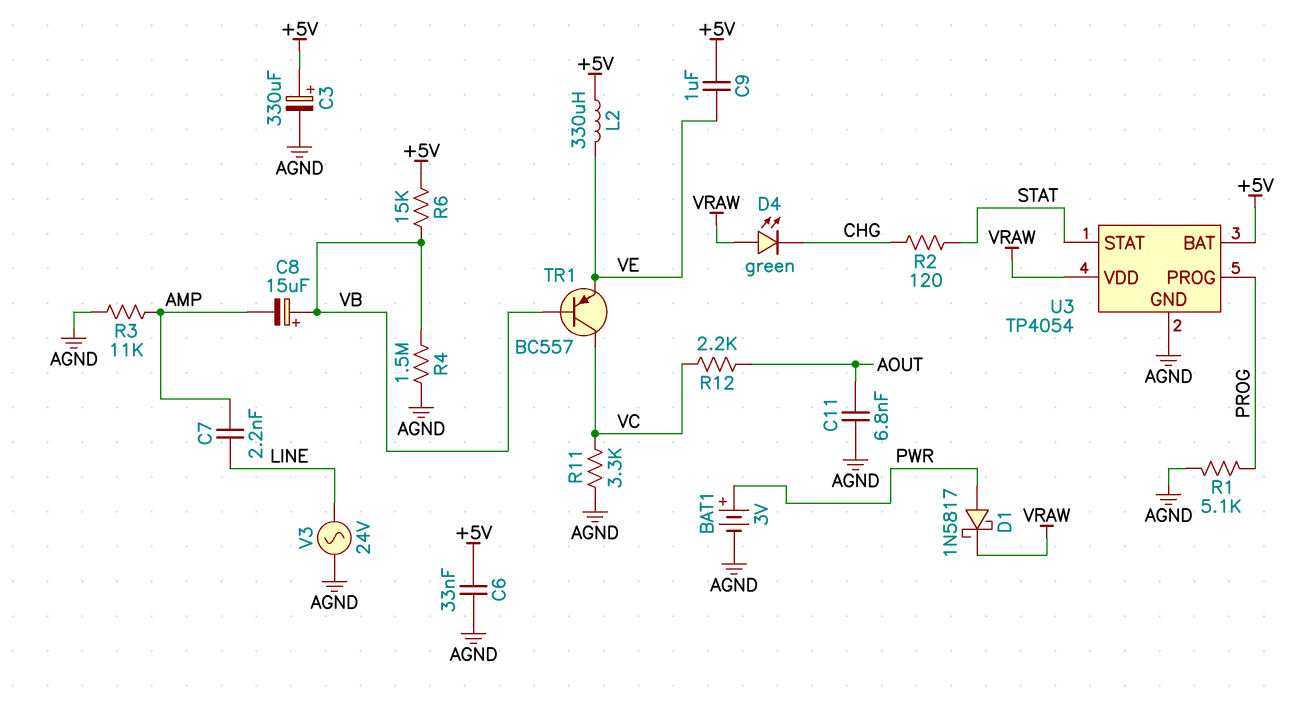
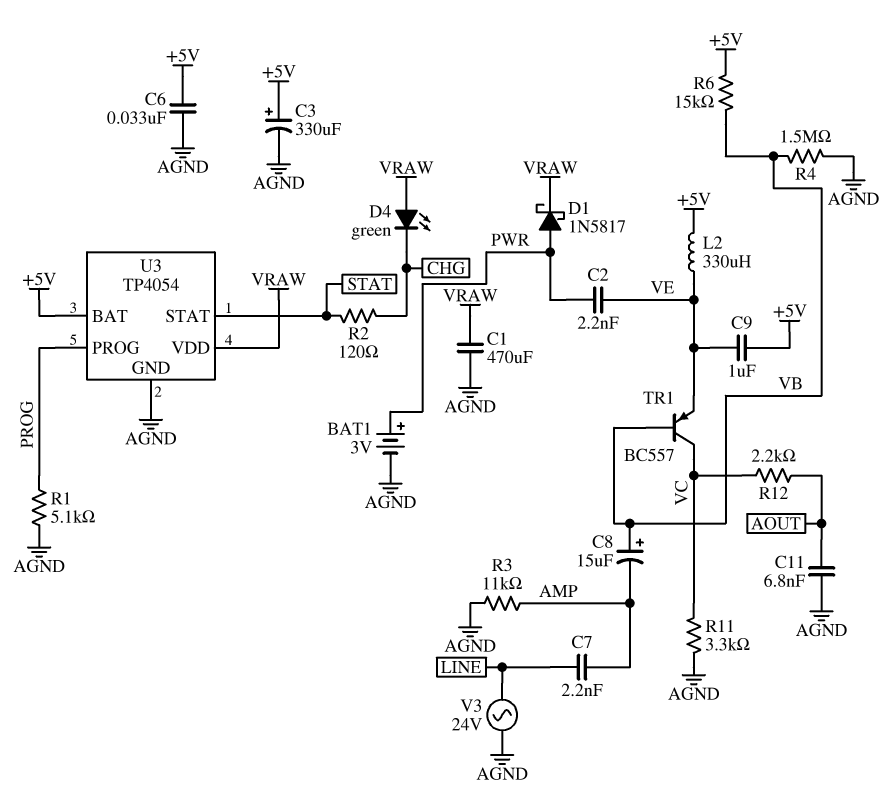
C1: none -> 470uF (AGND, VRAW)
C2: none -> 2.2nF (PWR, VE)

